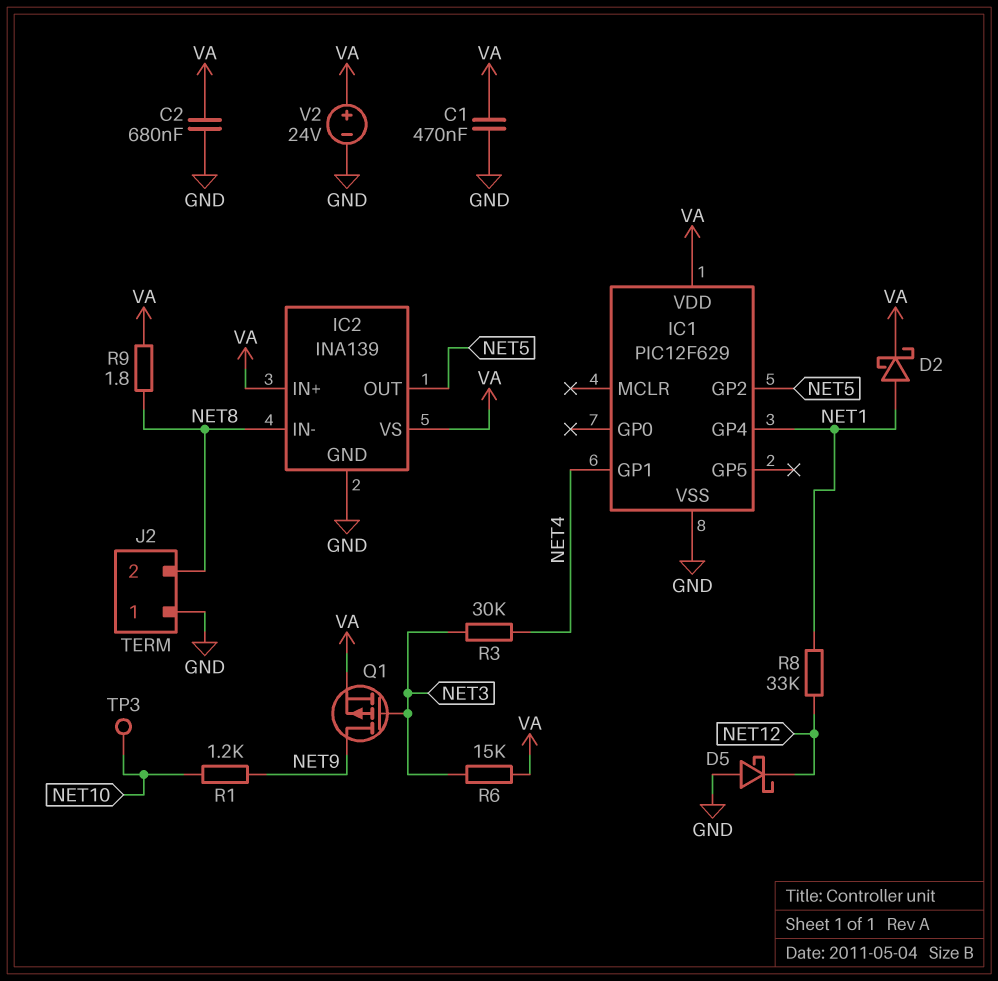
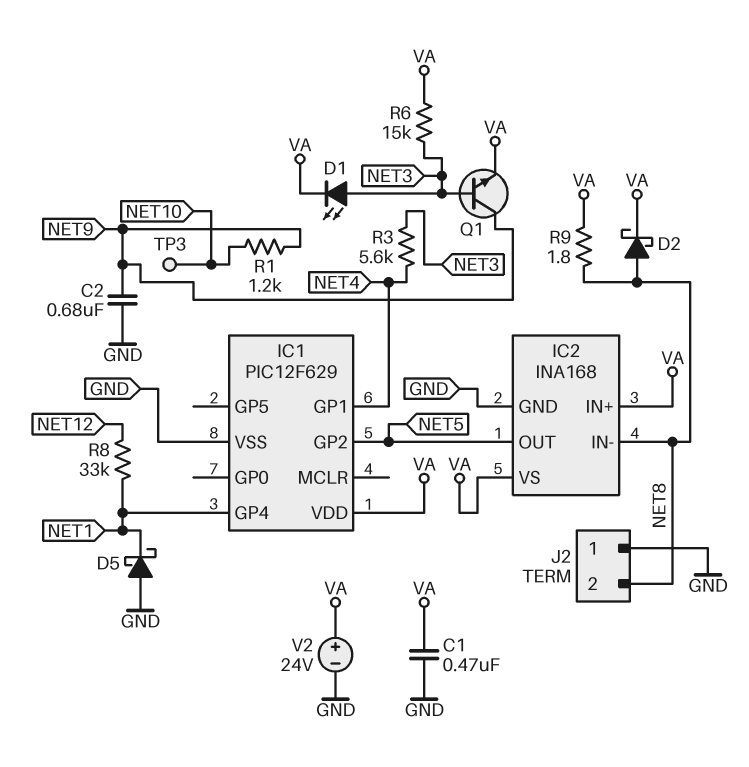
C2: 680nF (GND, VA) -> 680nF (GND, NET9)
D1: none -> LED (A NET3, K VA)
D2: schottky (A NET1, K VA) -> schottky (A NET8, K VA)
D5: schottky (A GND, K NET12) -> schottky (A GND, K NET1)
IC2: INA139 -> INA168
Q1: PMOS (G NET3, D NET9, S VA) -> NPN (B NET3, C NET9, E VA)
R3: 30k (NET3, NET4) -> 5.6k (NET3, NET4)

